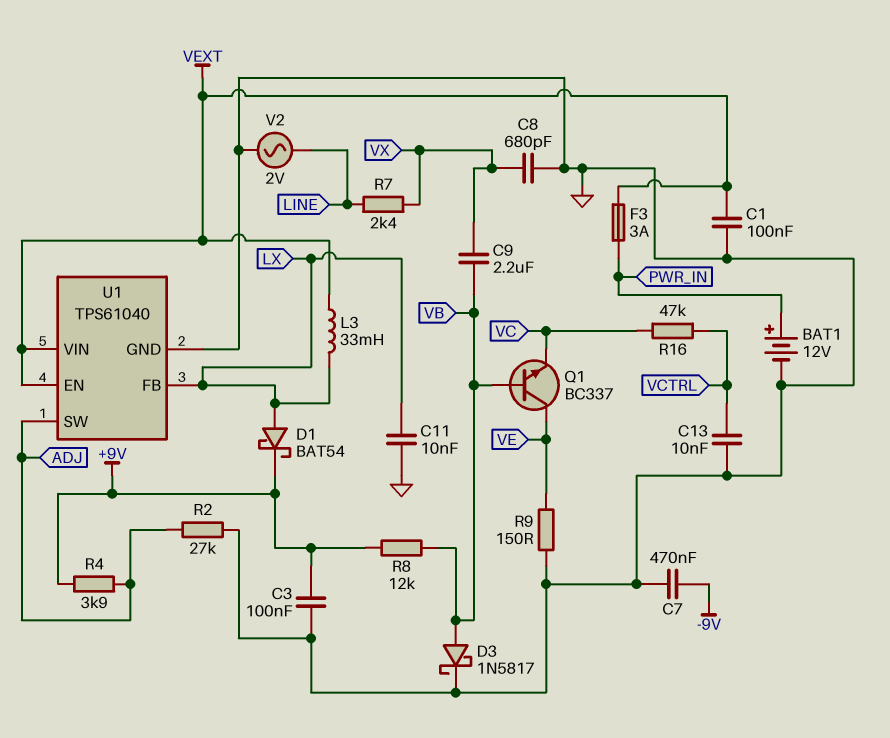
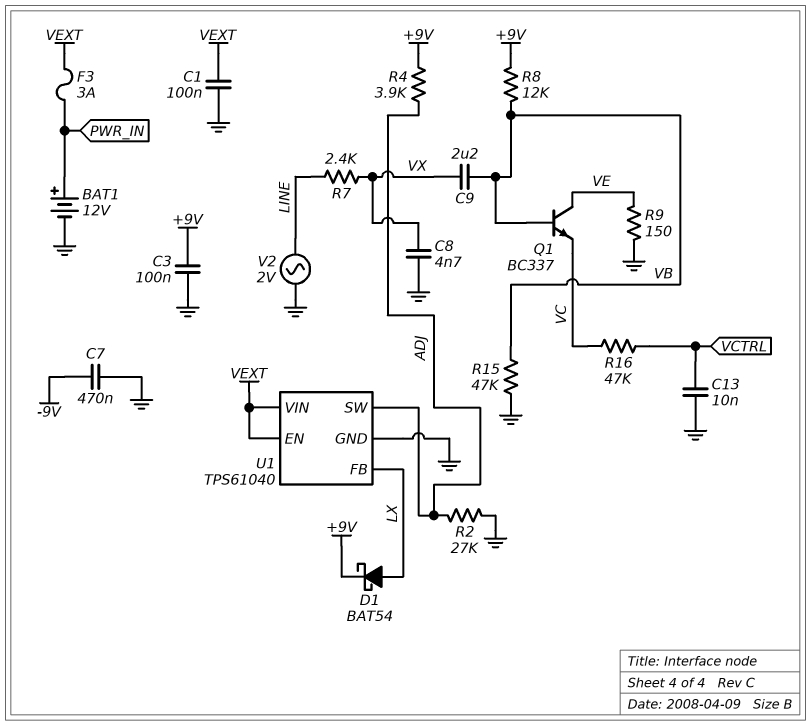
C8: 680pF (GND, VX) -> 4.7nF (GND, VX)
C11: 10nF (GND, LX) -> none
D3: schottky 1N5817 (A VB, K GND) -> none
L3: 33mH (LX, VEXT) -> none
R15: none -> 47k (GND, VB)

